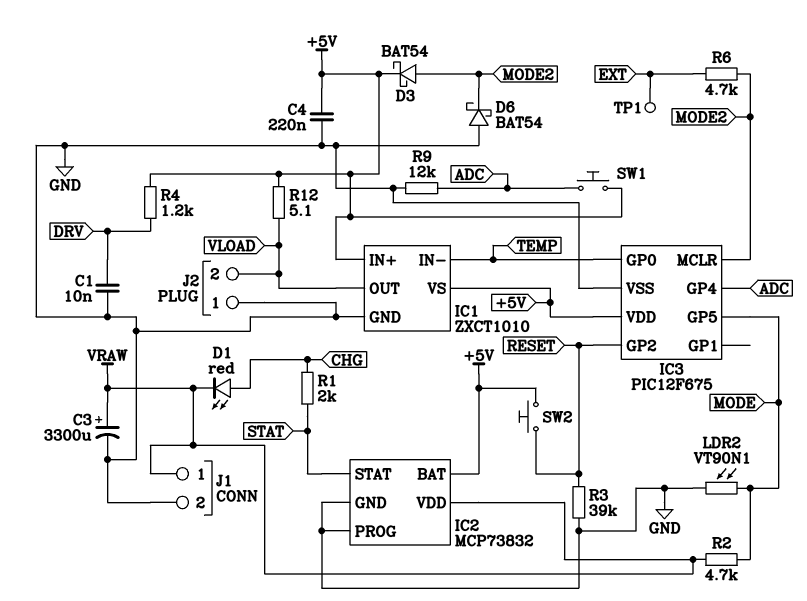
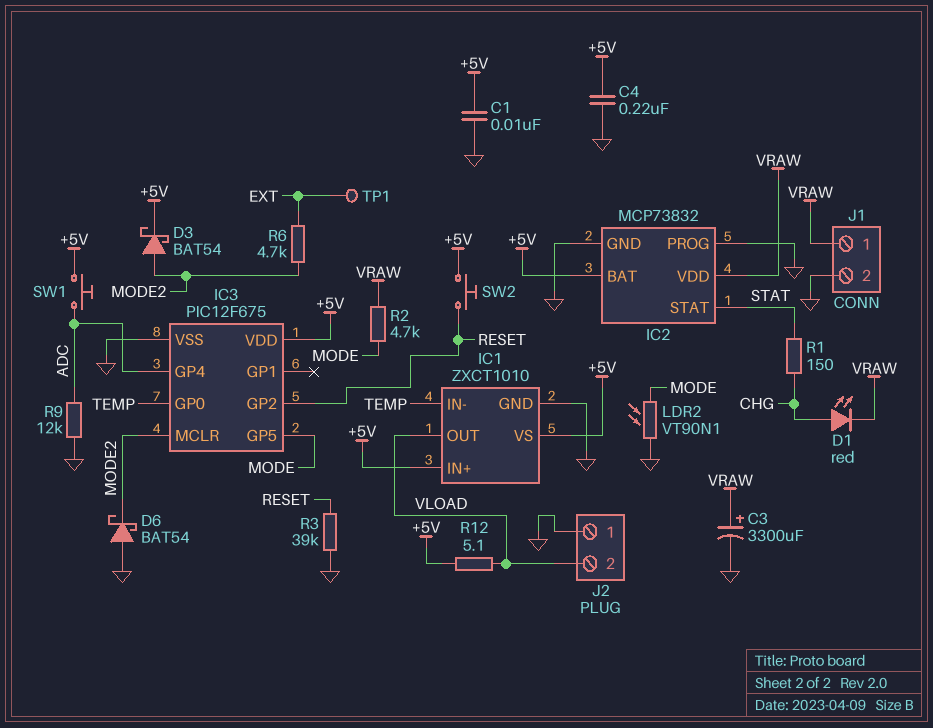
C1: 10nF (DRV, GND) -> 10nF (+5V, GND)
R1: 2k (CHG, STAT) -> 150 (CHG, STAT)
R4: 1.2k (+5V, DRV) -> none

